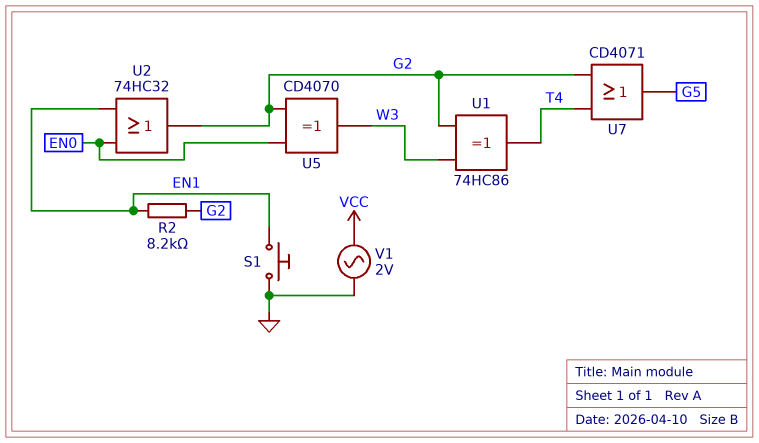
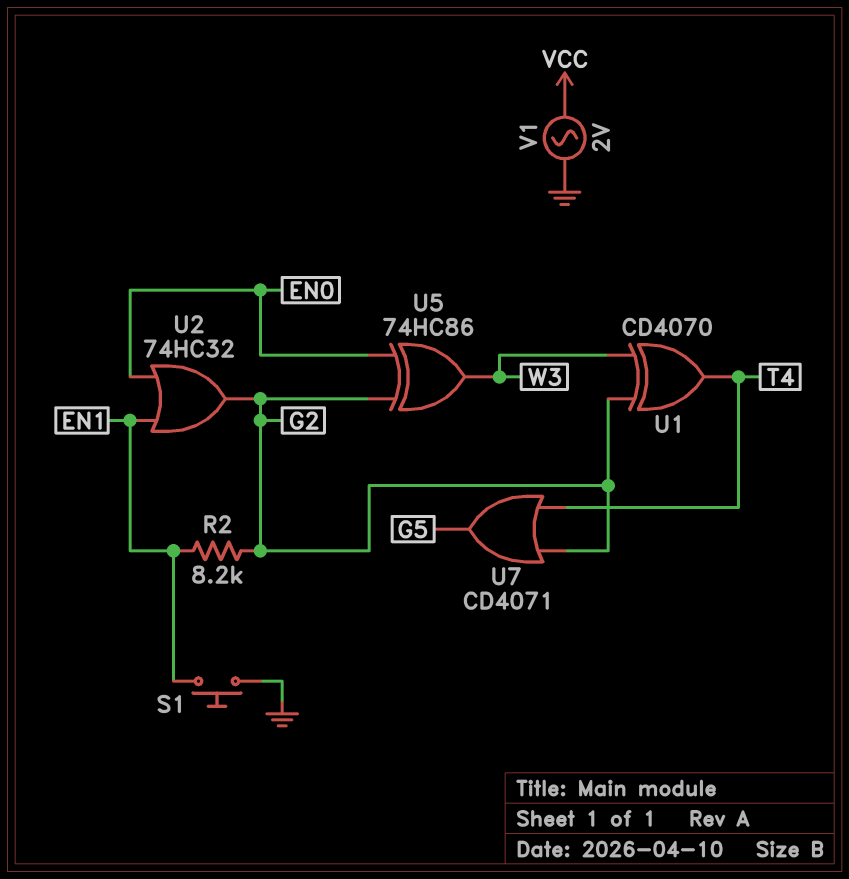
U1: XOR 74HC86 (in G2, in W3, out T4) -> XOR CD4070 (in G2, in W3, out T4)
U5: XOR CD4070 (in EN0, in G2, out W3) -> XOR 74HC86 (in EN0, in G2, out W3)

